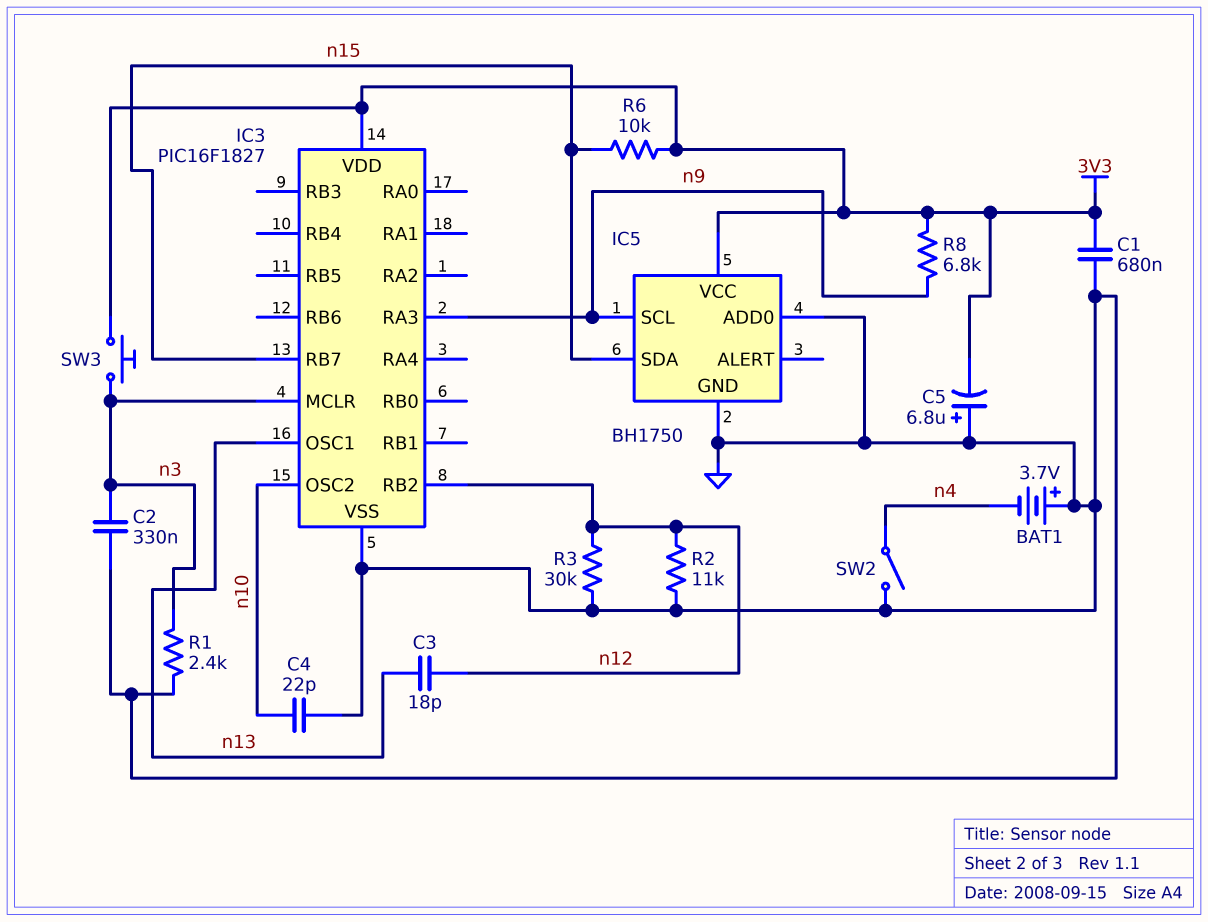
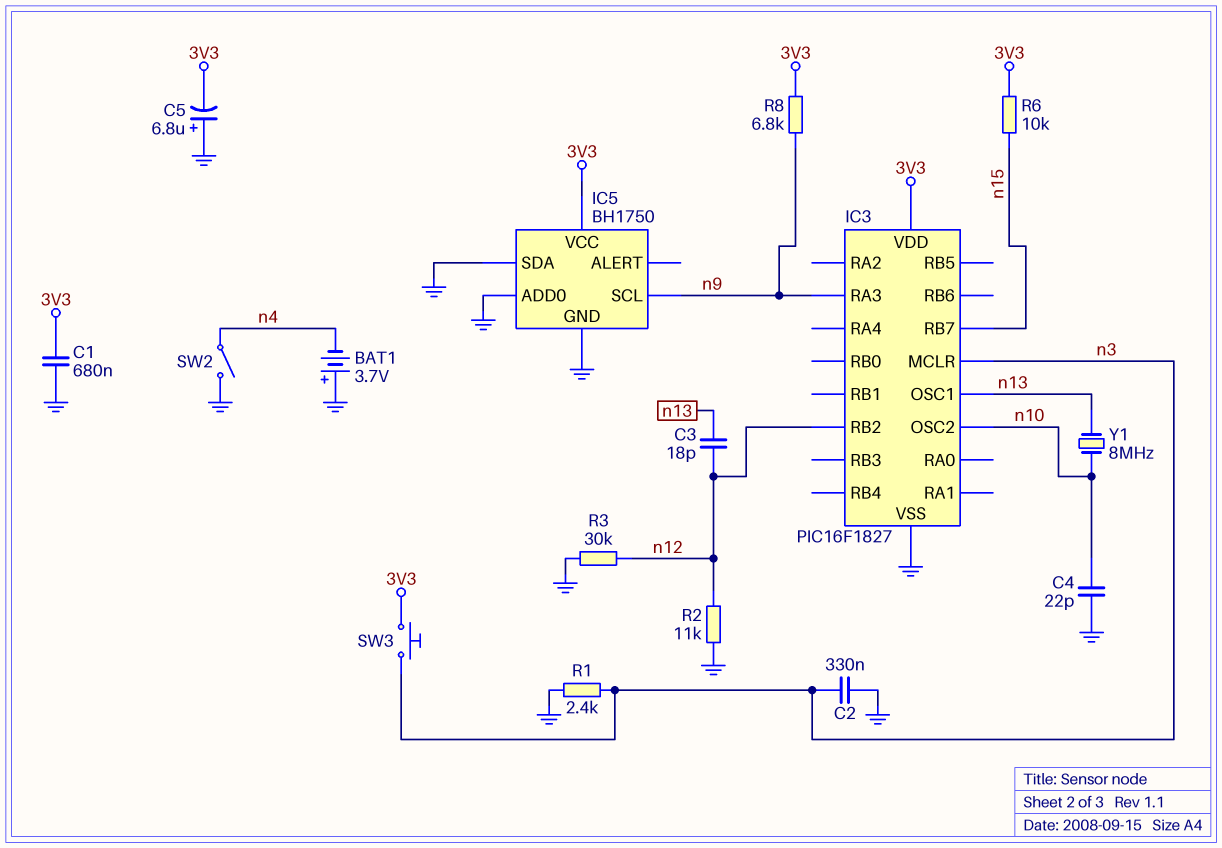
IC5 pin SDA: n15 -> GND
Y1: none -> 8MHz (n10, n13)

